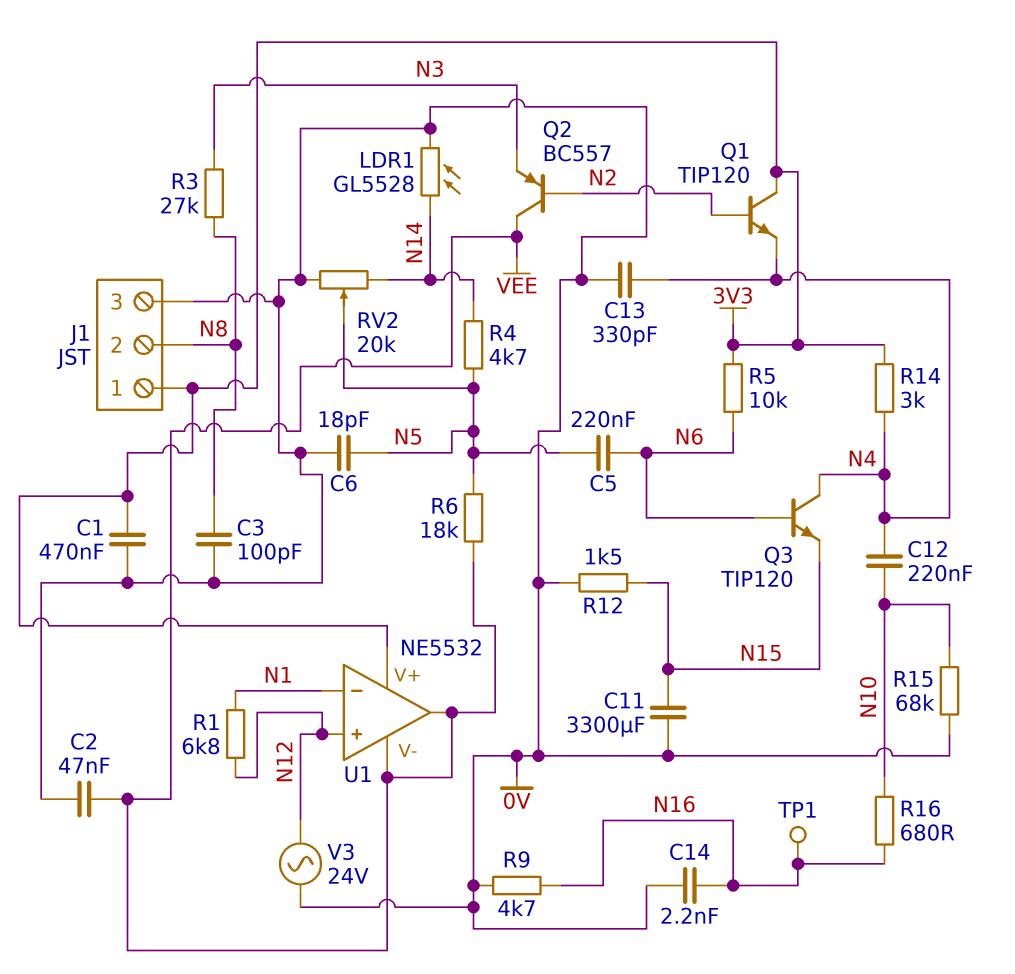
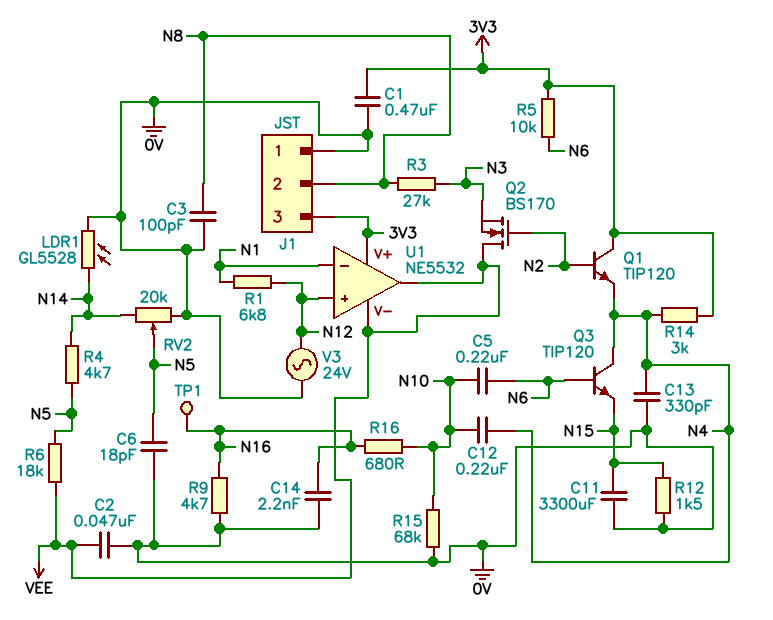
C5: 220nF (N5, N6) -> 220nF (N6, N10)
J1 pin 1: 3V3 -> 0V
J1 pin 3: 0V -> 3V3
Q2: PNP BC557 (B N2, C VEE, E N3) -> NMOS BS170 (G N2, D VEE, S N3)

